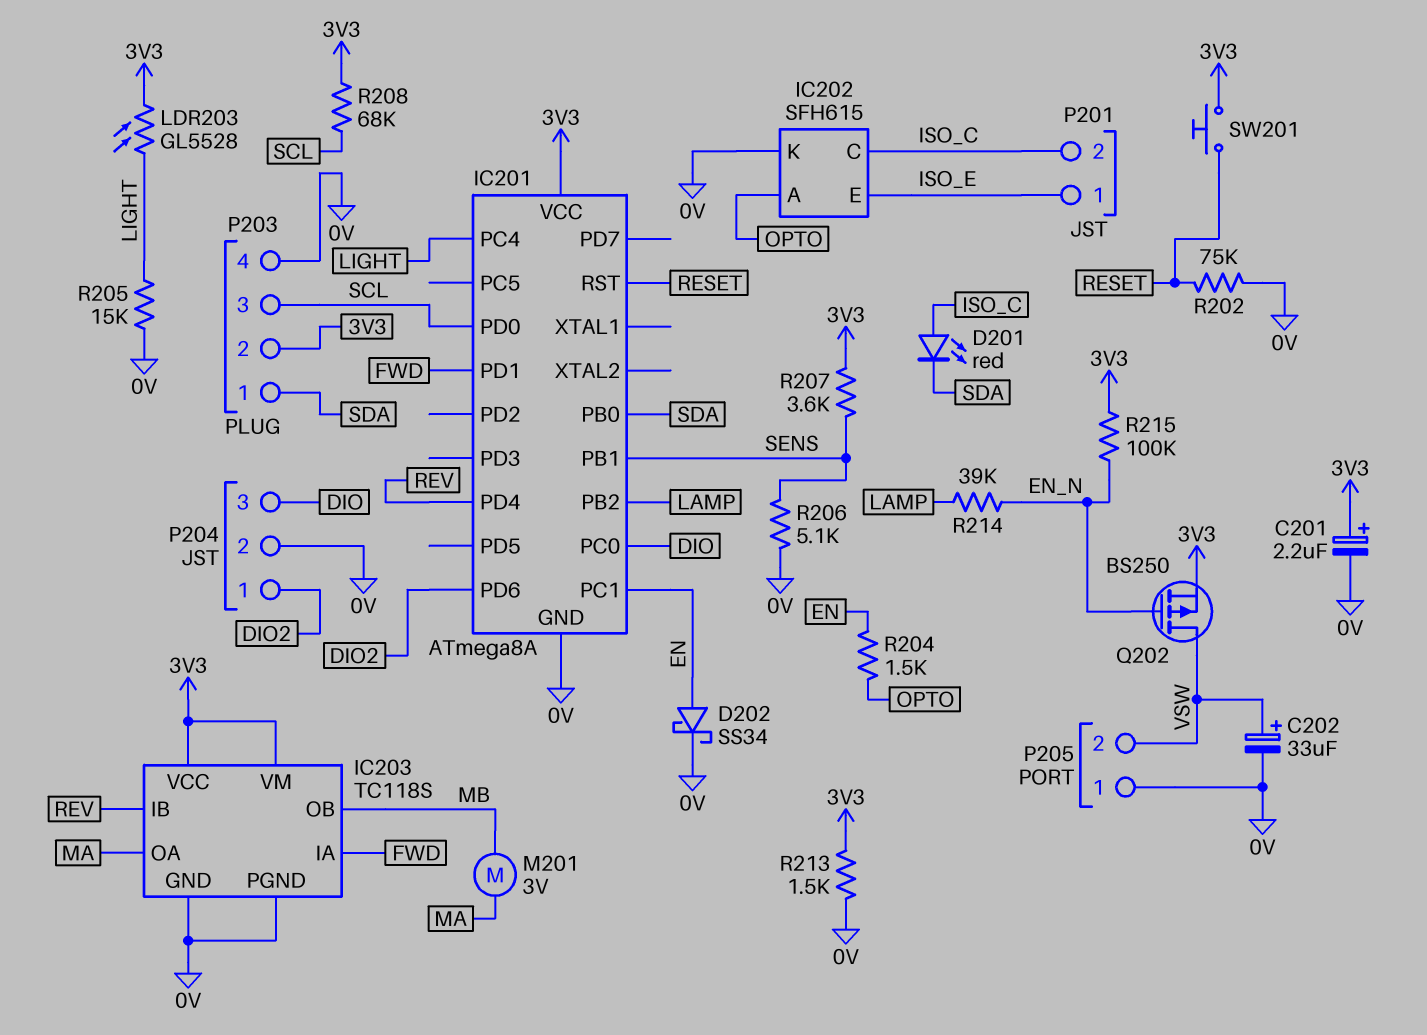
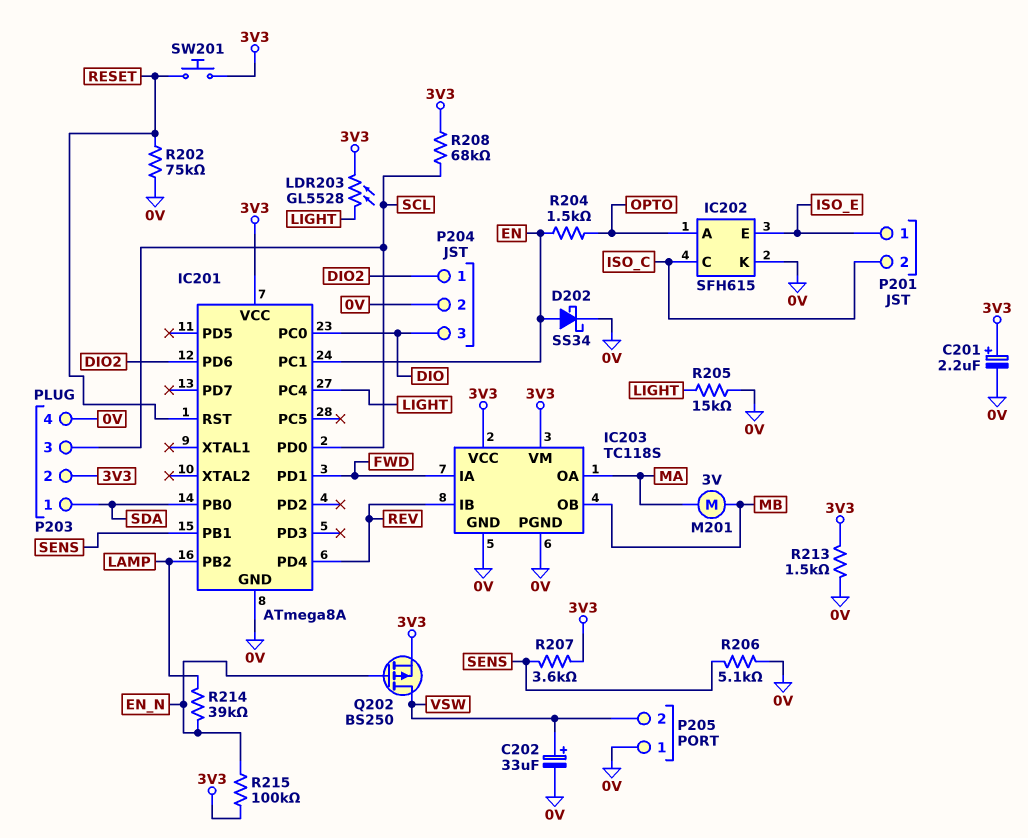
D201: LED red (A ISO_C, K SDA) -> none

